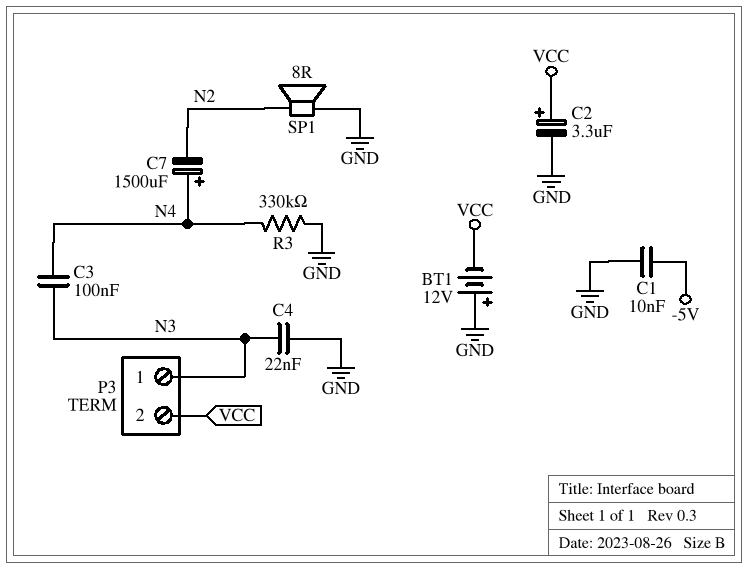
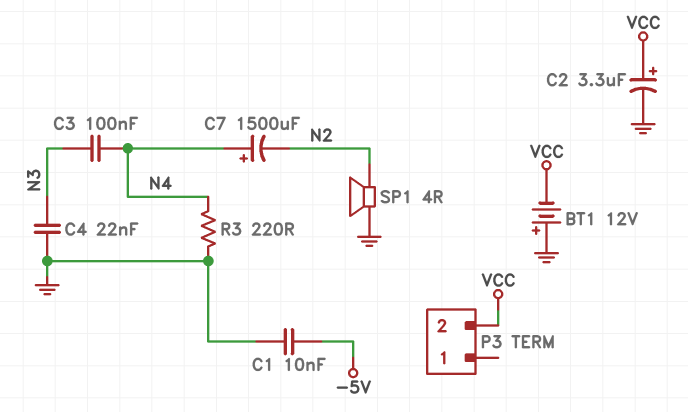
P3 pin 1: N3 -> none
R3: 330k (GND, N4) -> 220 (GND, N4)
SP1: speaker 8R (GND, N2) -> speaker 4R (GND, N2)

